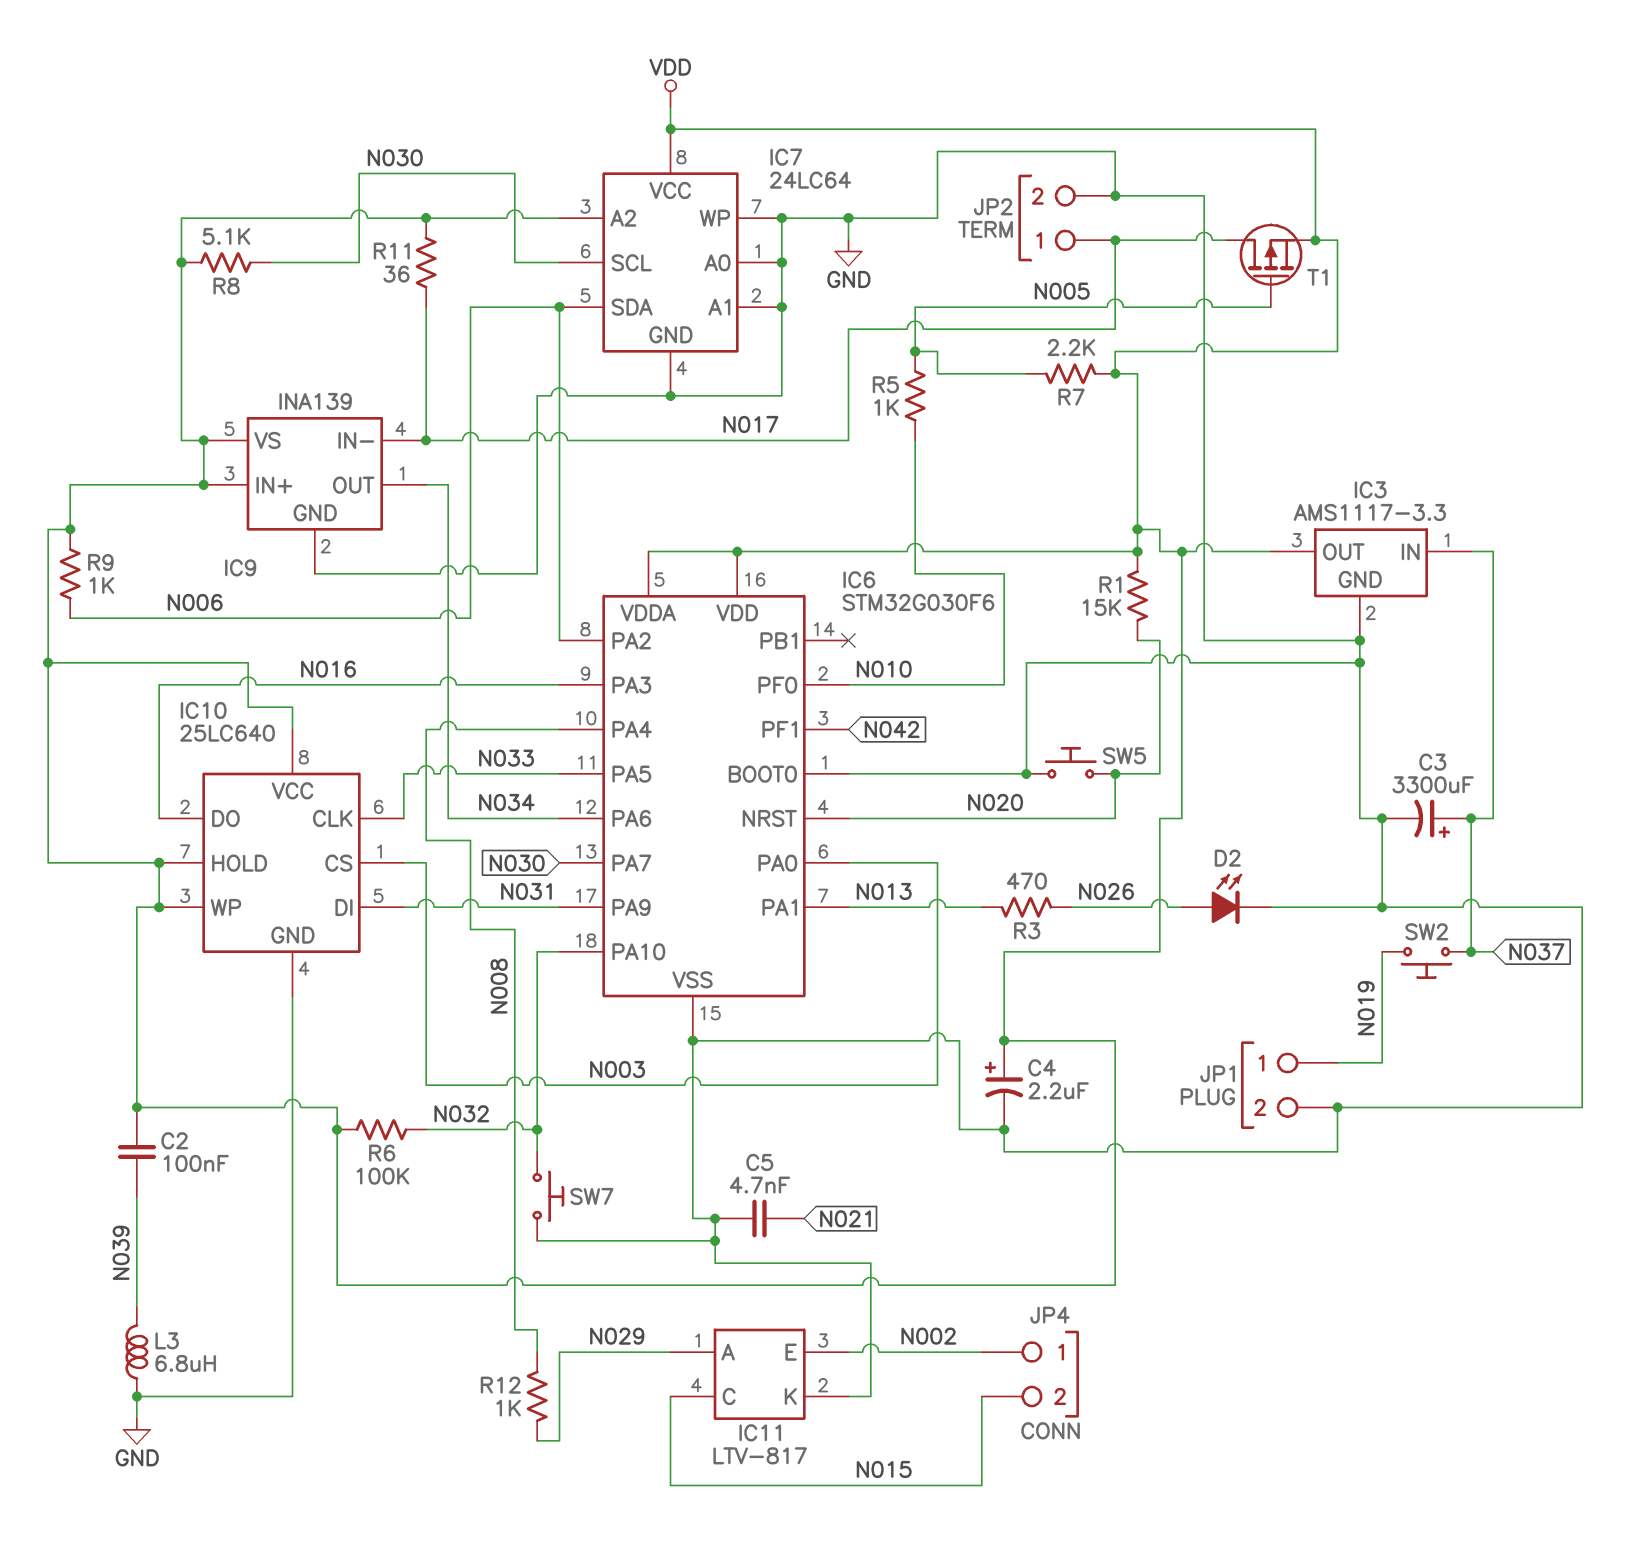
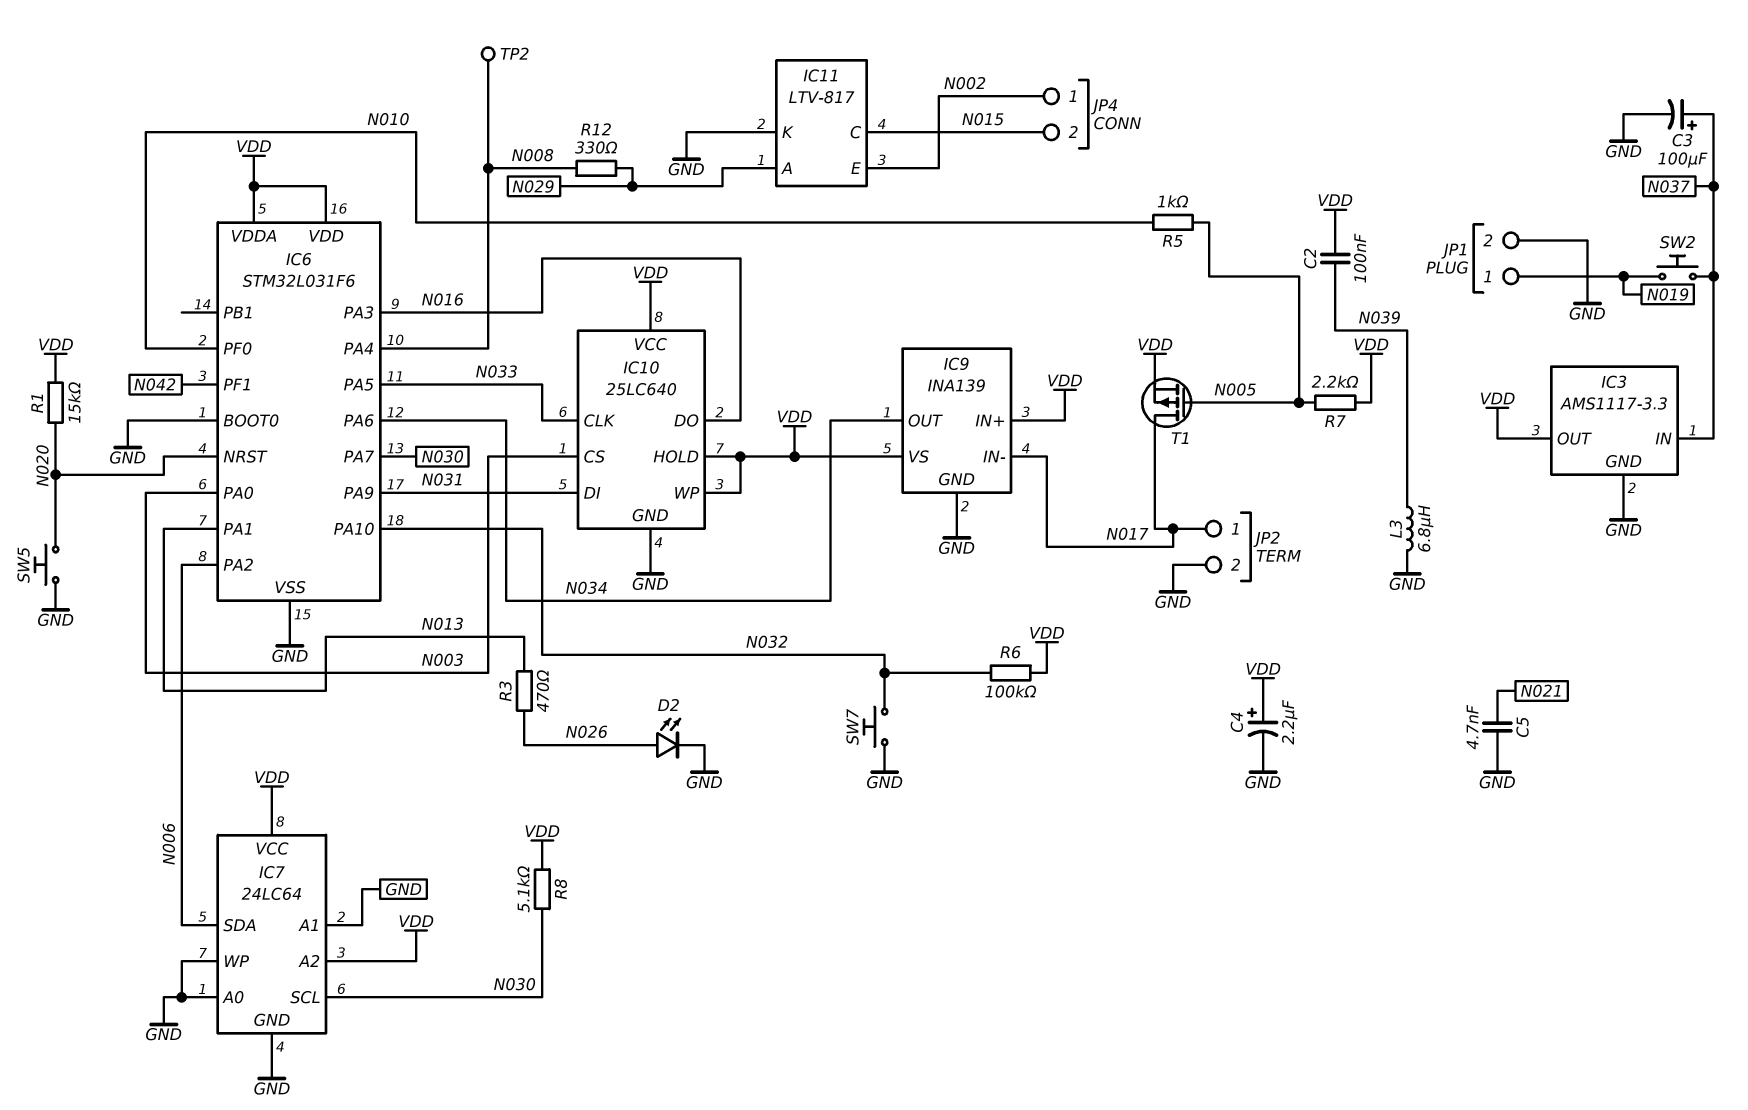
C3: 3300uF (plus N037, minus GND) -> 100uF (plus N037, minus GND)
IC6: STM32G030F6 -> STM32L031F6
R9: 1k (N006, VDD) -> none
R11: 36 (N017, VDD) -> none
R12: 1k (N008, N029) -> 330 (N008, N029)
TP2: none -> test point (N008)

